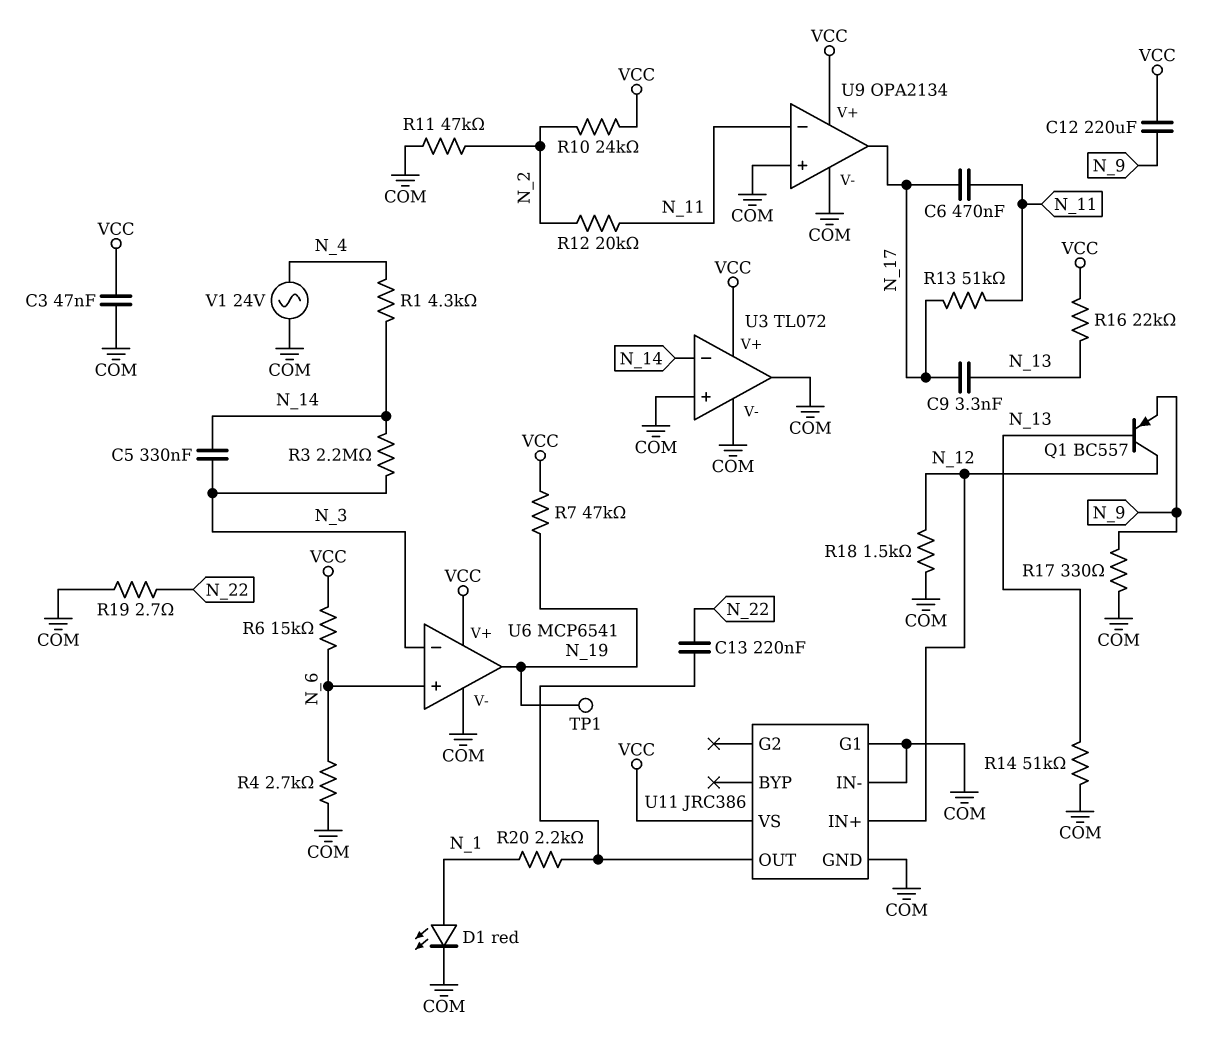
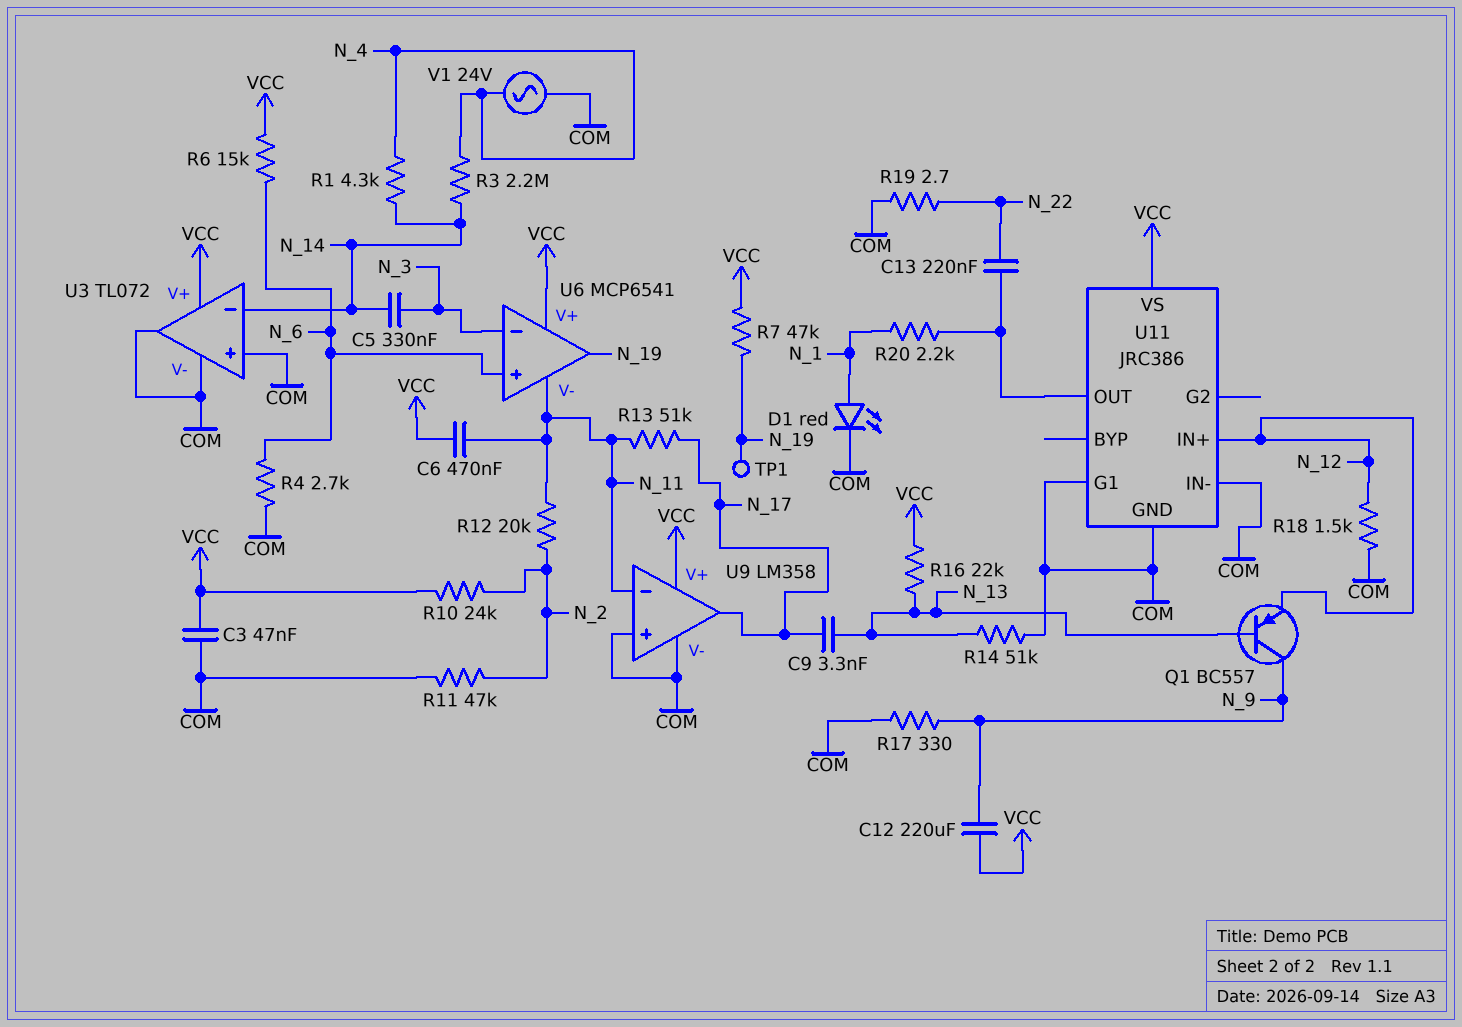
C6: 470nF (N_11, N_17) -> 470nF (N_11, VCC)
Q1: PNP BC557 (B N_13, C N_12, E N_9) -> PNP BC557 (B N_13, C N_9, E N_12)
R3: 2.2M (N_3, N_14) -> 2.2M (N_4, N_14)
U6 pin V-: COM -> N_11
U9: OPA2134 -> LM358

